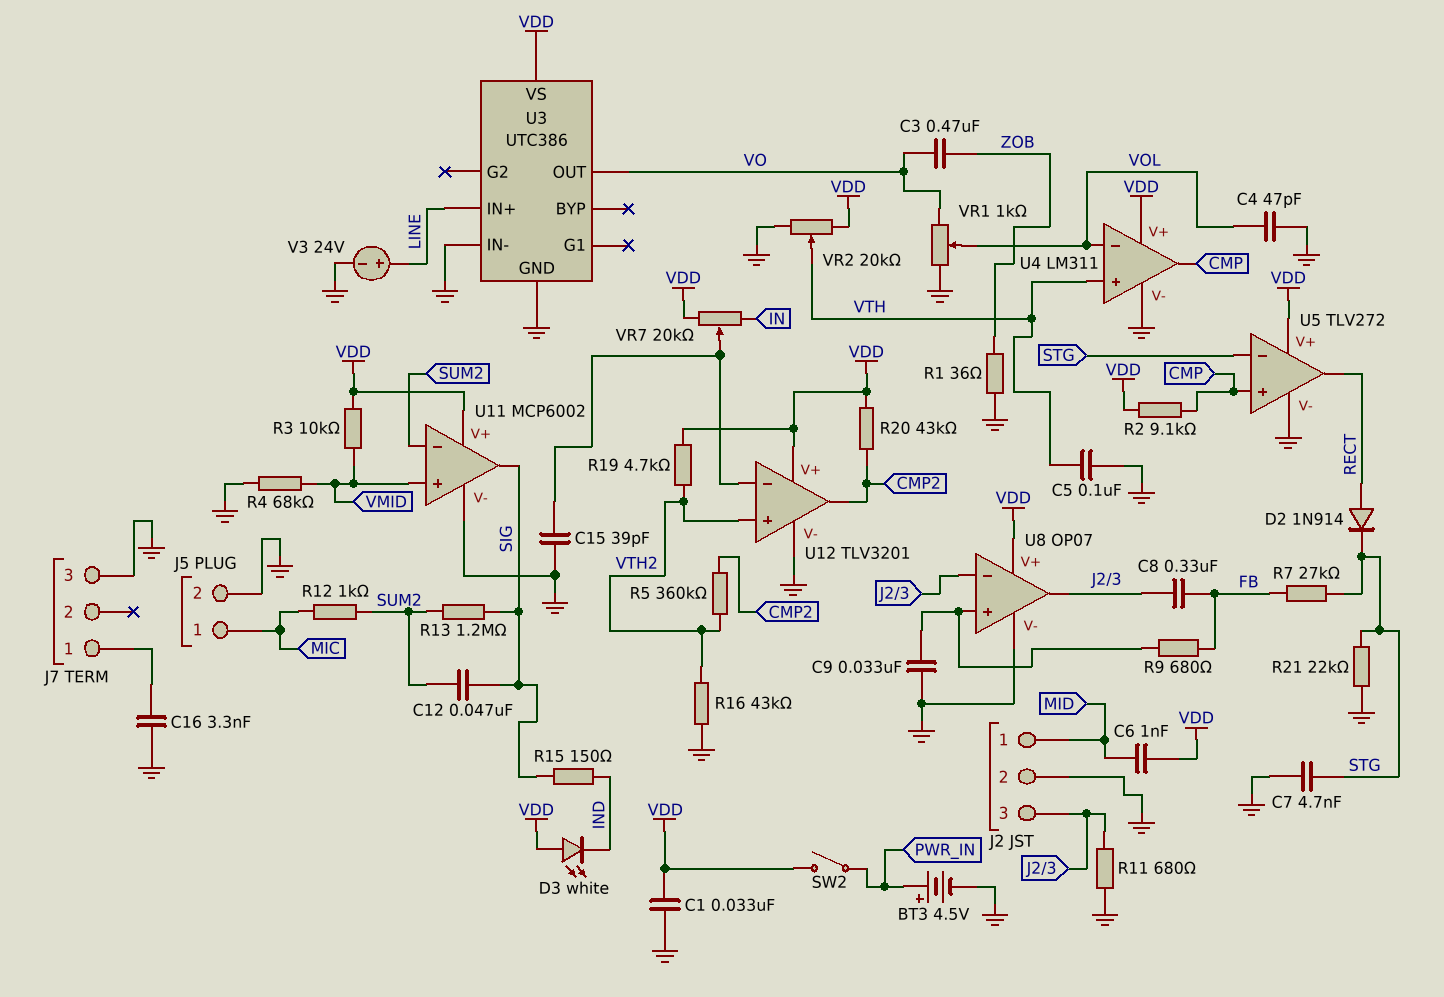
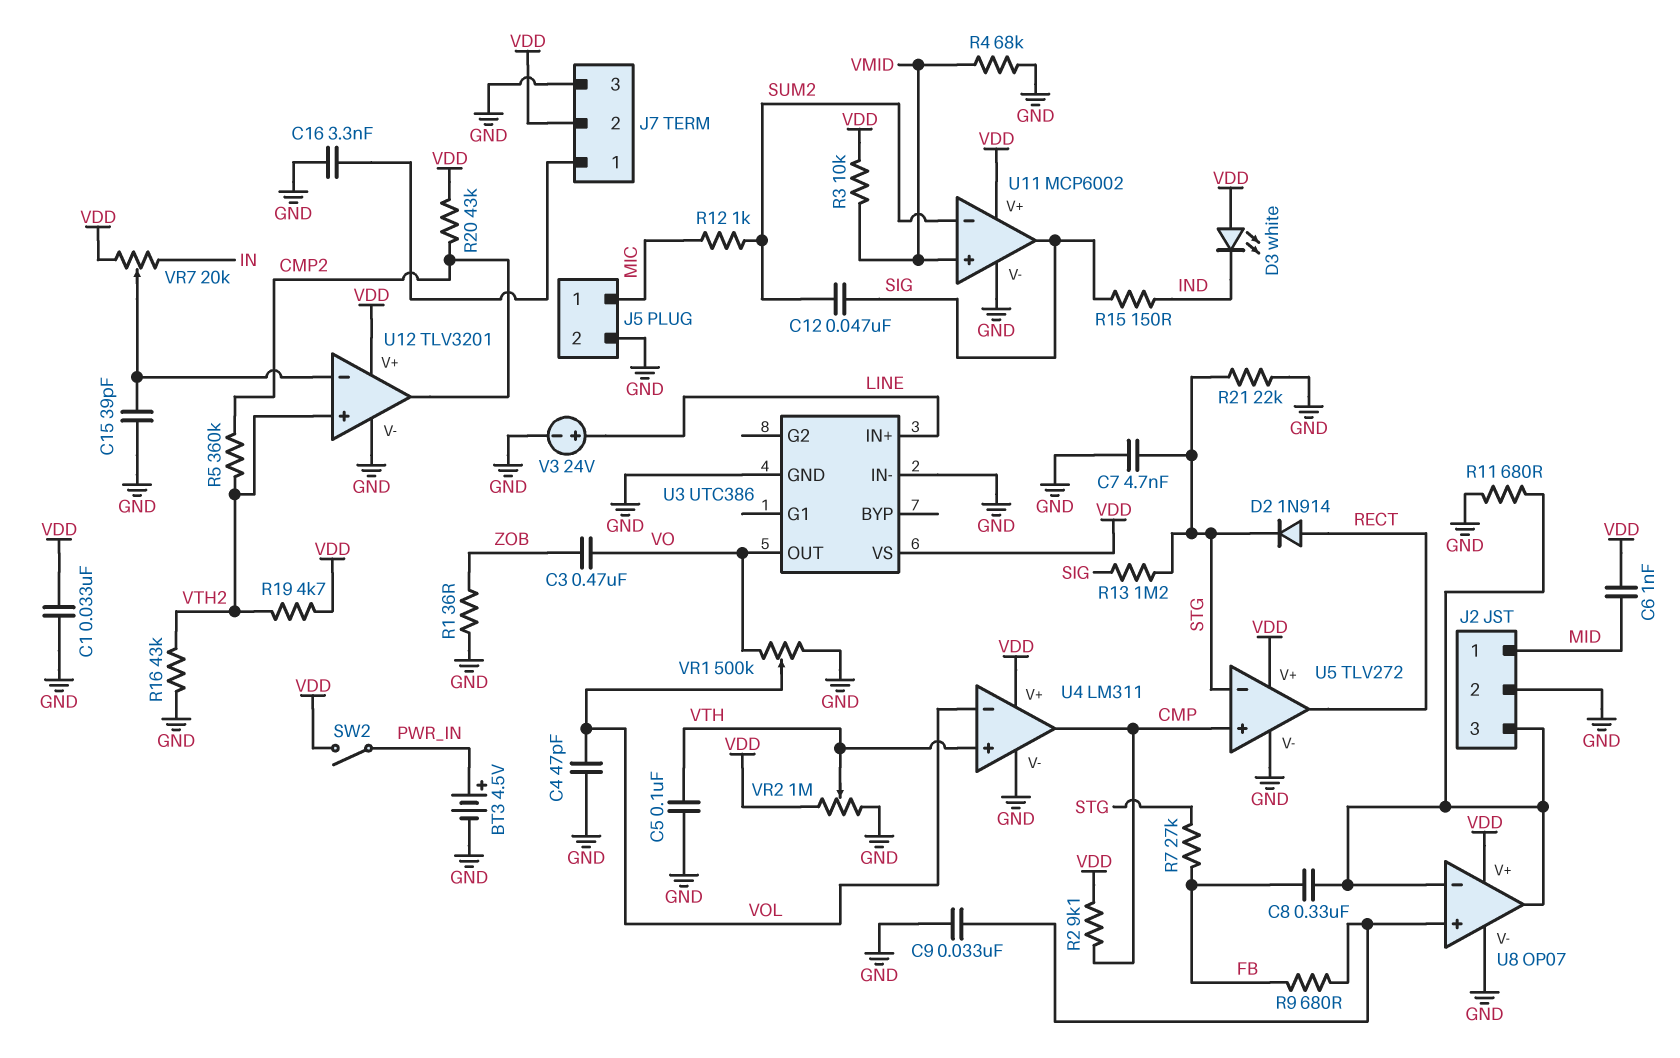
J7 pin 2: none -> VDD
R13: 1.2M (SIG, SUM2) -> 1.2M (SIG, STG)
VR1: 1k (GND, VO, wiper VOL) -> 500k (GND, VO, wiper VOL)
VR2: 20k (GND, VDD, wiper VTH) -> 1M (GND, VDD, wiper VTH)

